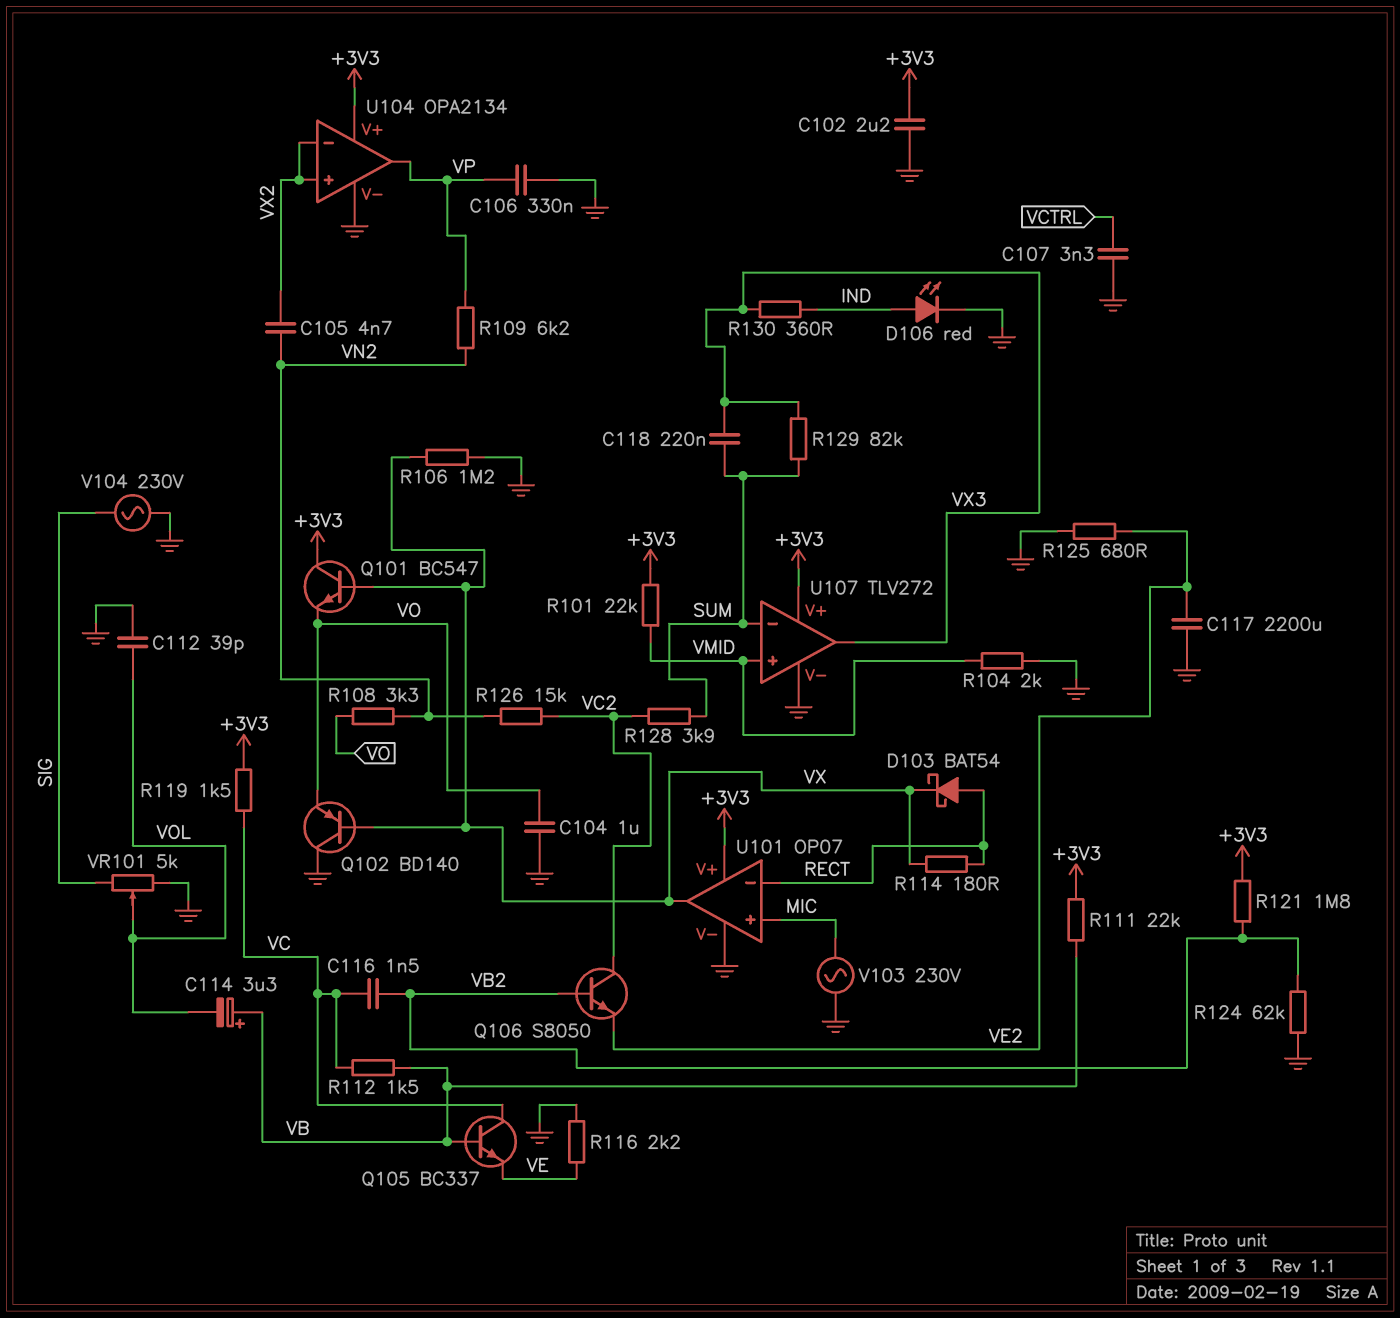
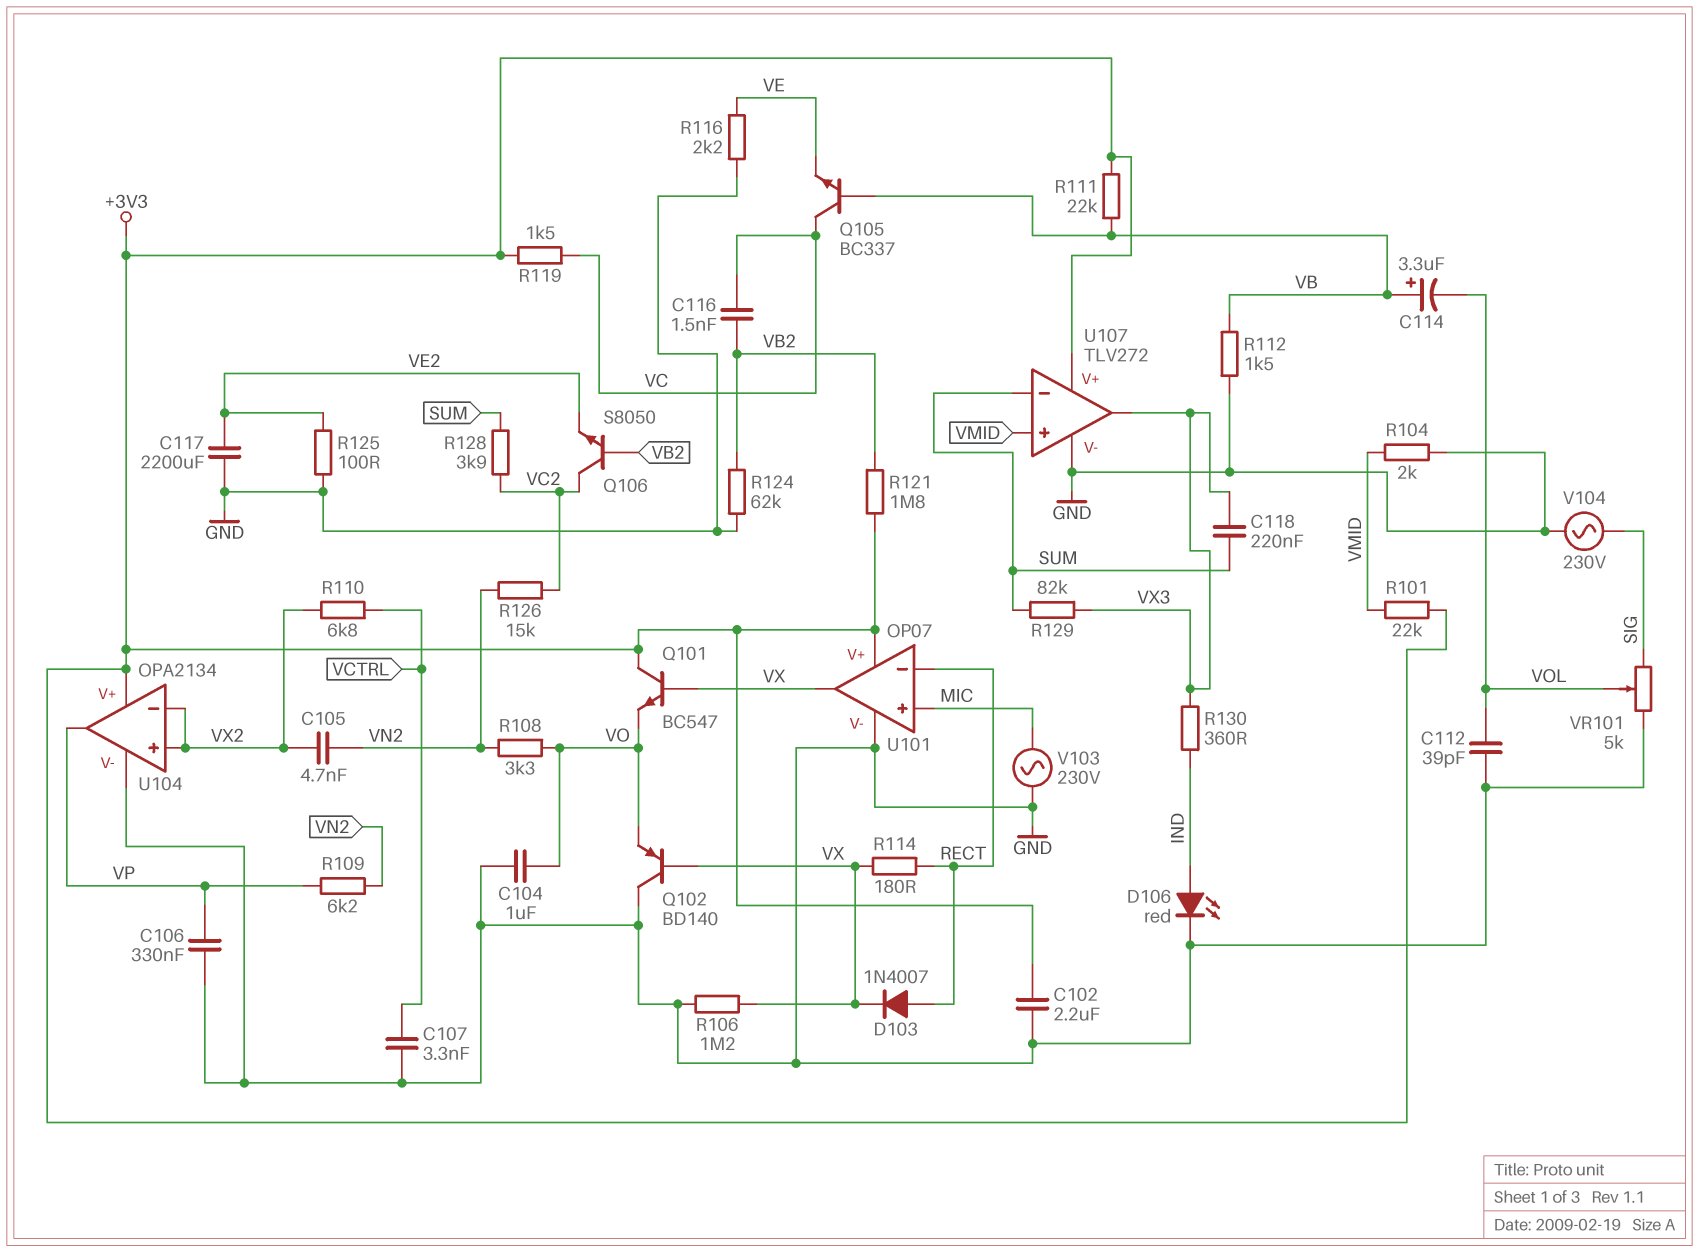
D103: schottky BAT54 (A RECT, K VX) -> diode 1N4007 (A RECT, K VX)
R110: none -> 6.8k (VCTRL, VX2)
R112: 1.5k (VB, VC) -> 1.5k (GND, VB)
R125: 680 (GND, VE2) -> 100 (GND, VE2)

